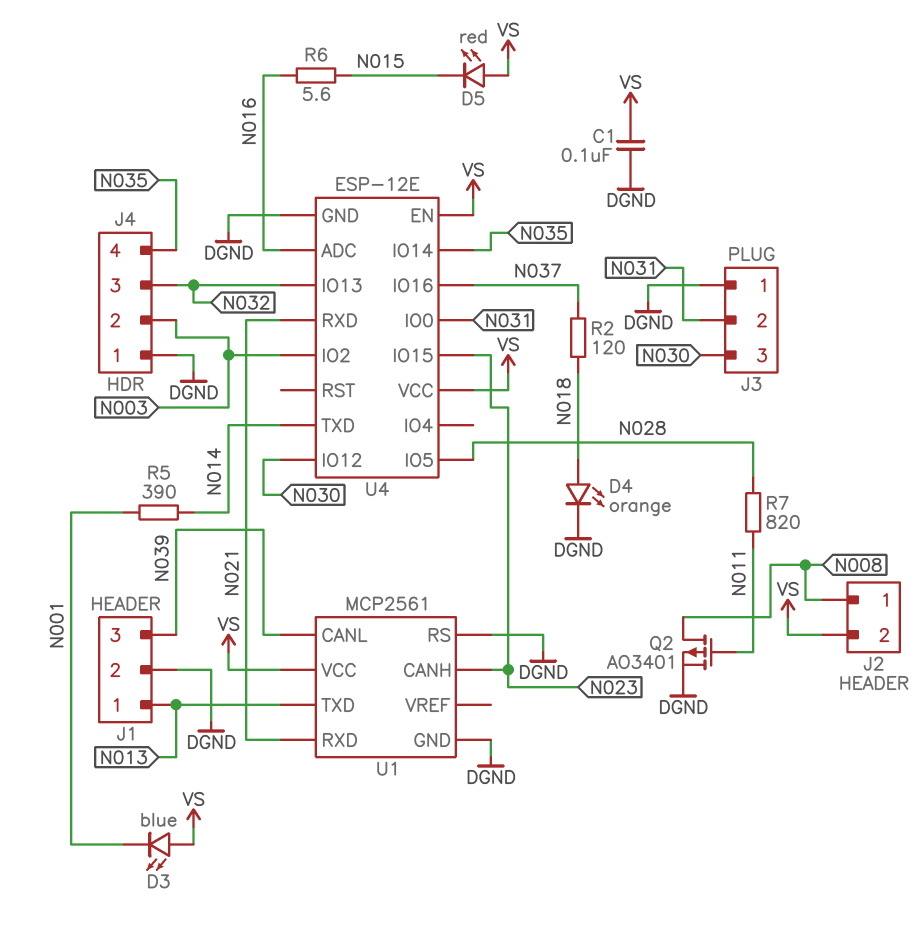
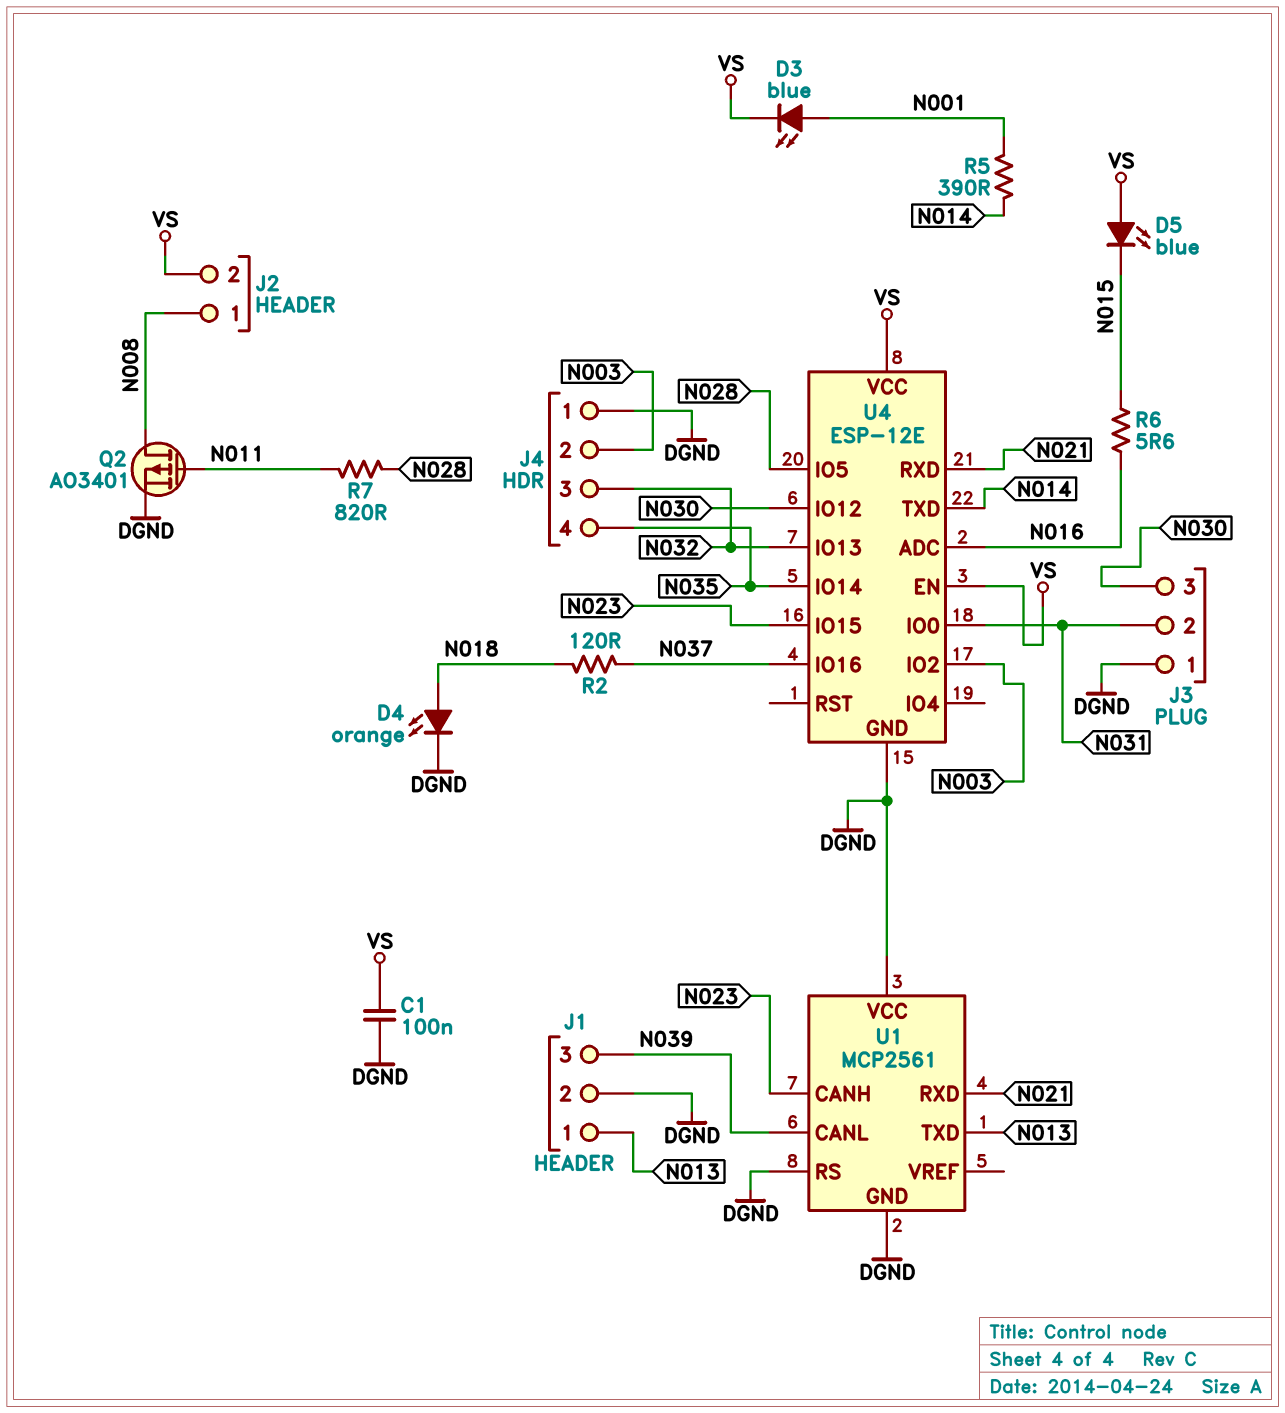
D3: LED blue (A VS, K N001) -> LED blue (A N001, K VS)
D5: LED red (A VS, K N015) -> LED blue (A VS, K N015)
U1 pin VCC: VS -> DGND

